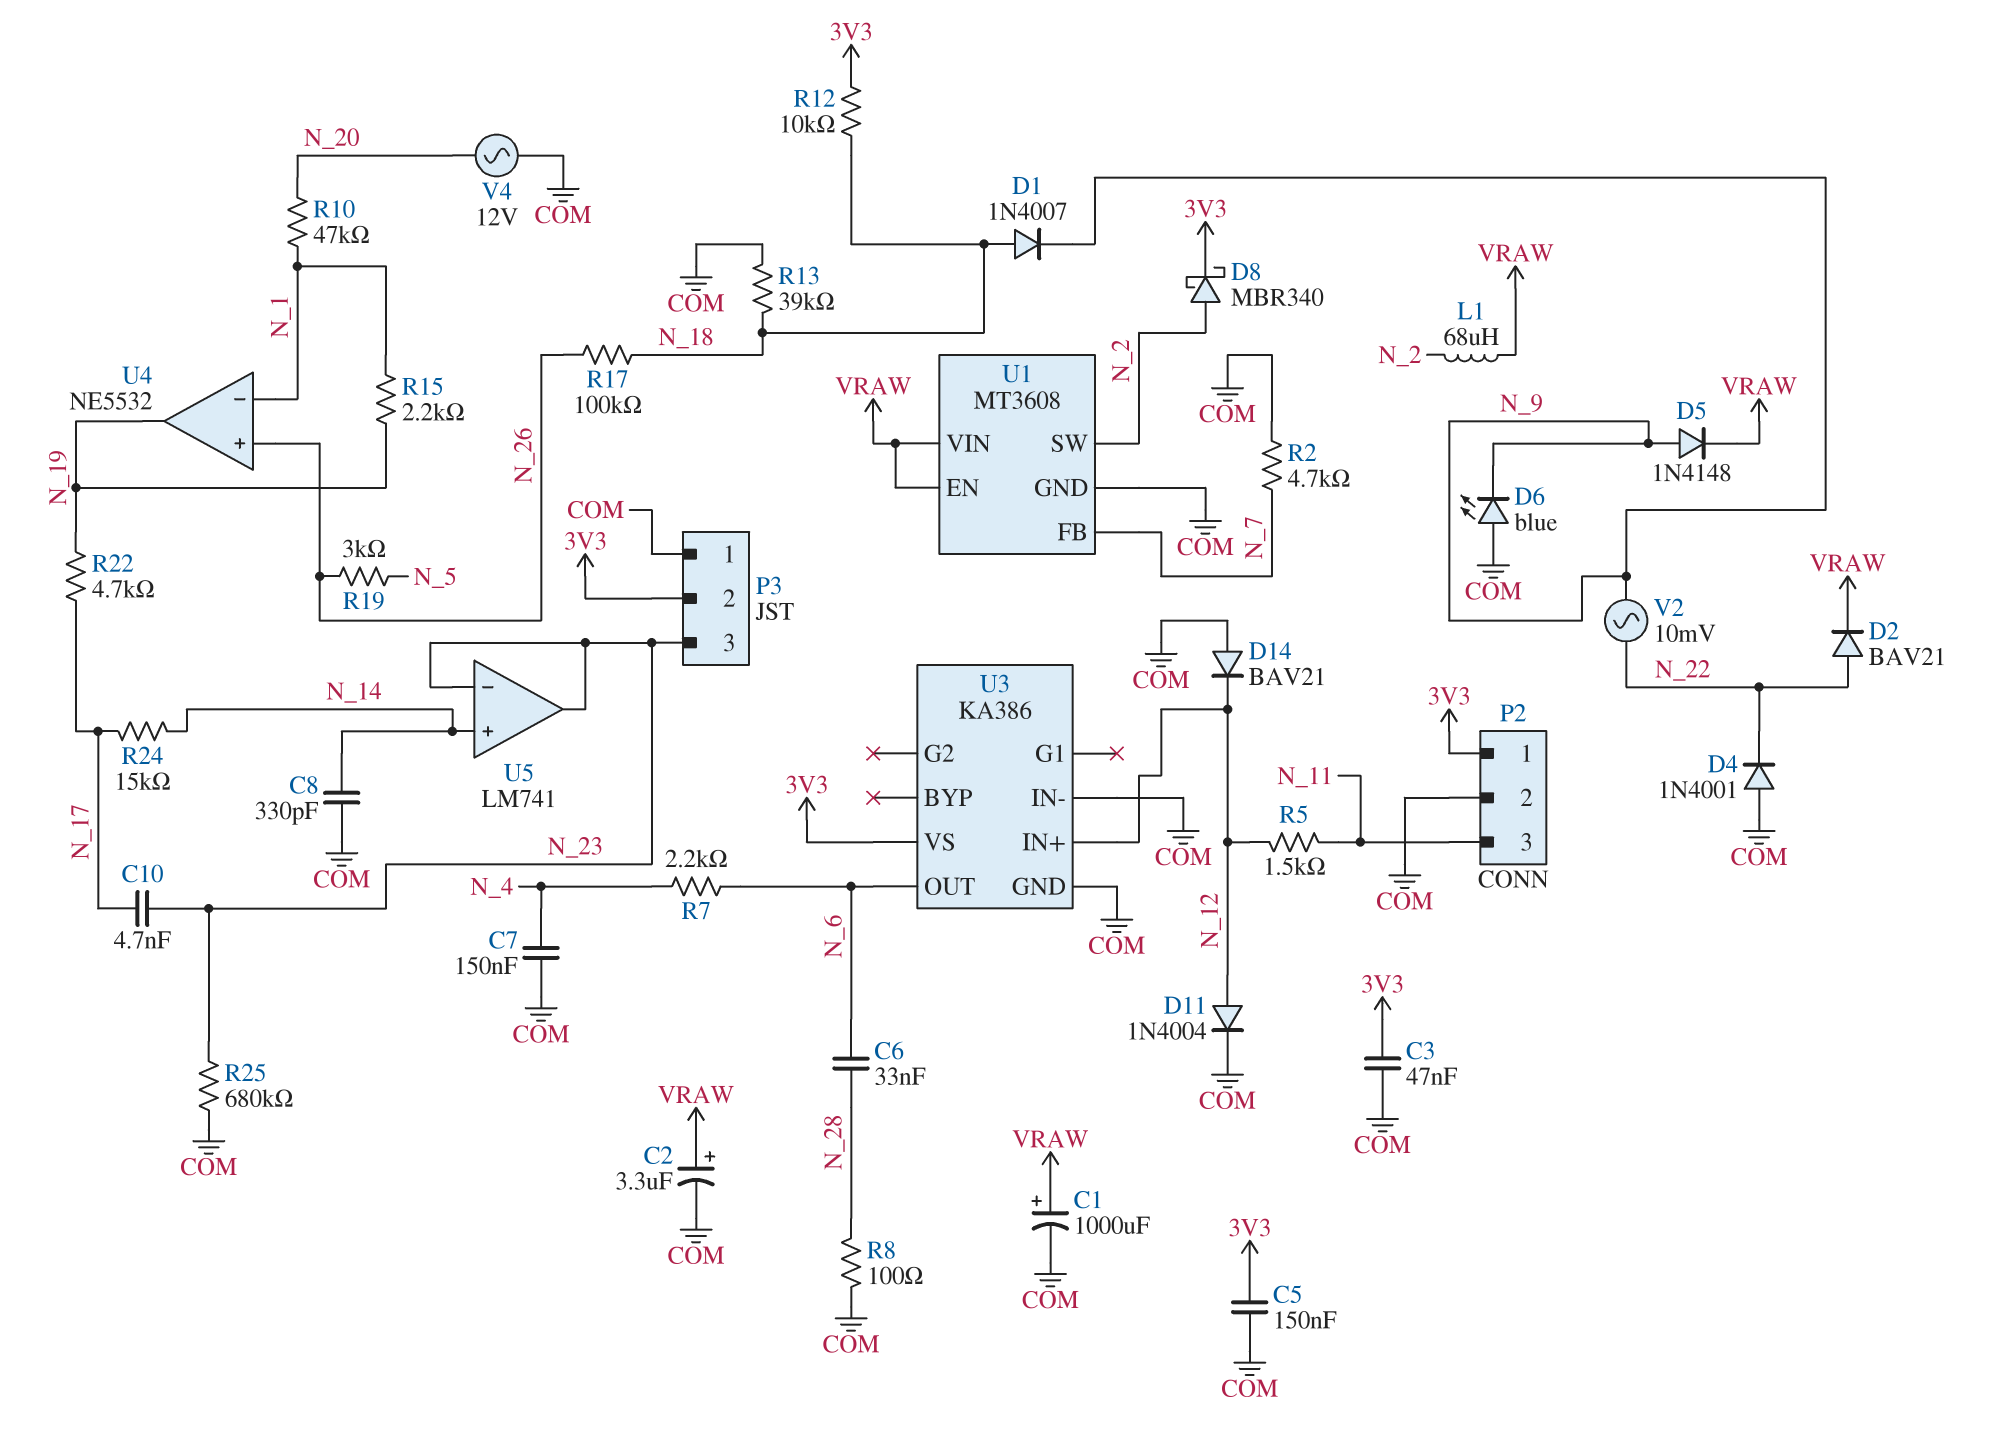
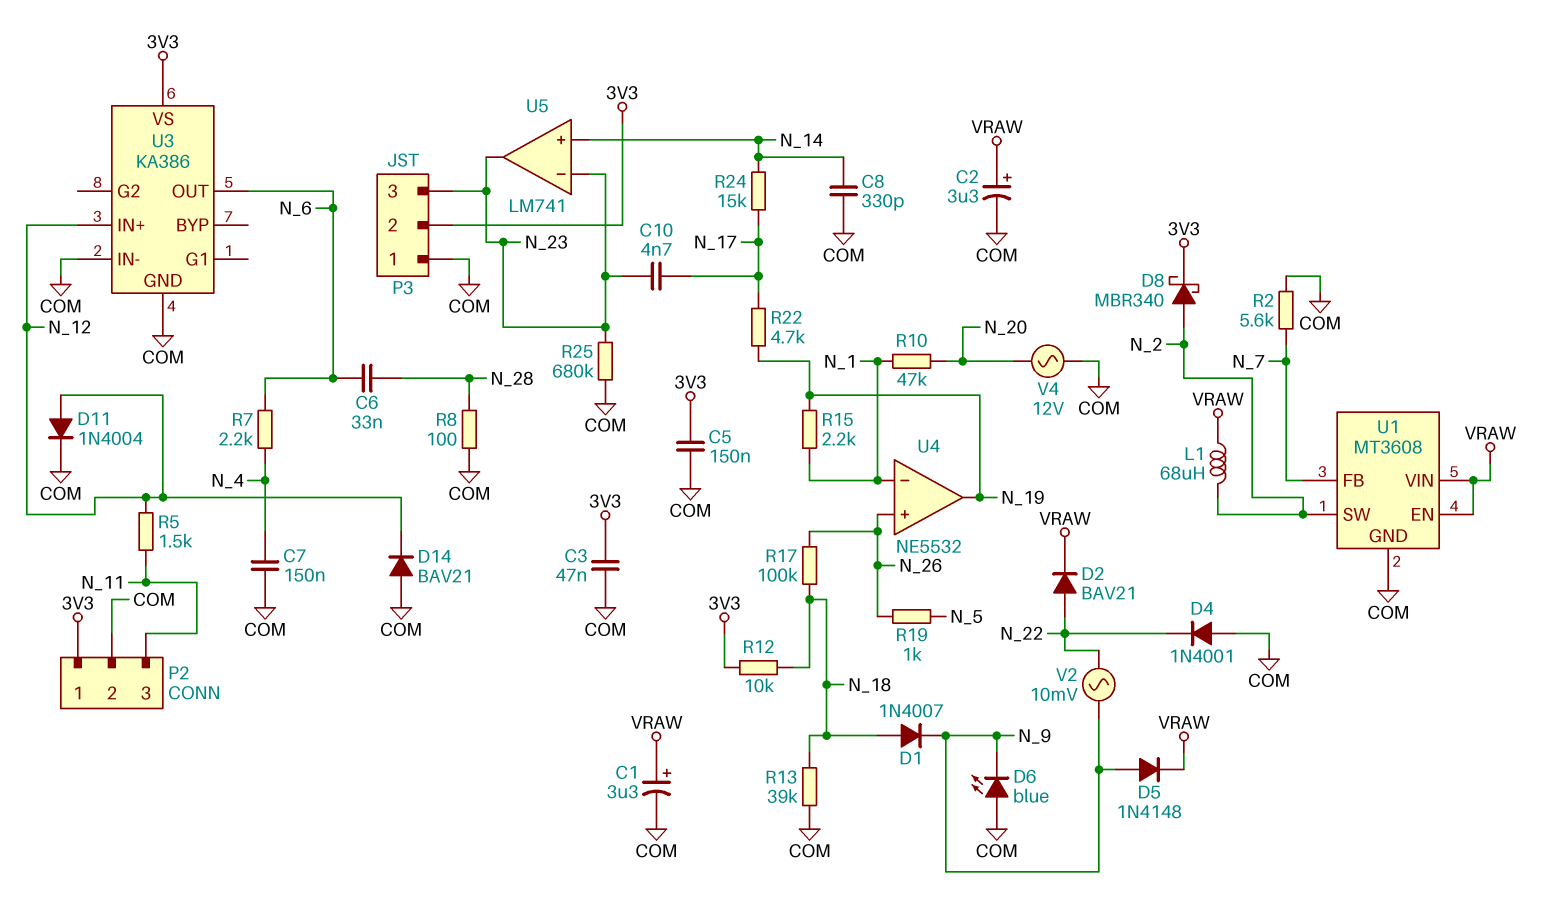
C1: 1000uF (plus VRAW, minus COM) -> 3.3uF (plus VRAW, minus COM)
R2: 4.7k (COM, N_7) -> 5.6k (COM, N_7)
R19: 3k (N_5, N_26) -> 1k (N_5, N_26)

